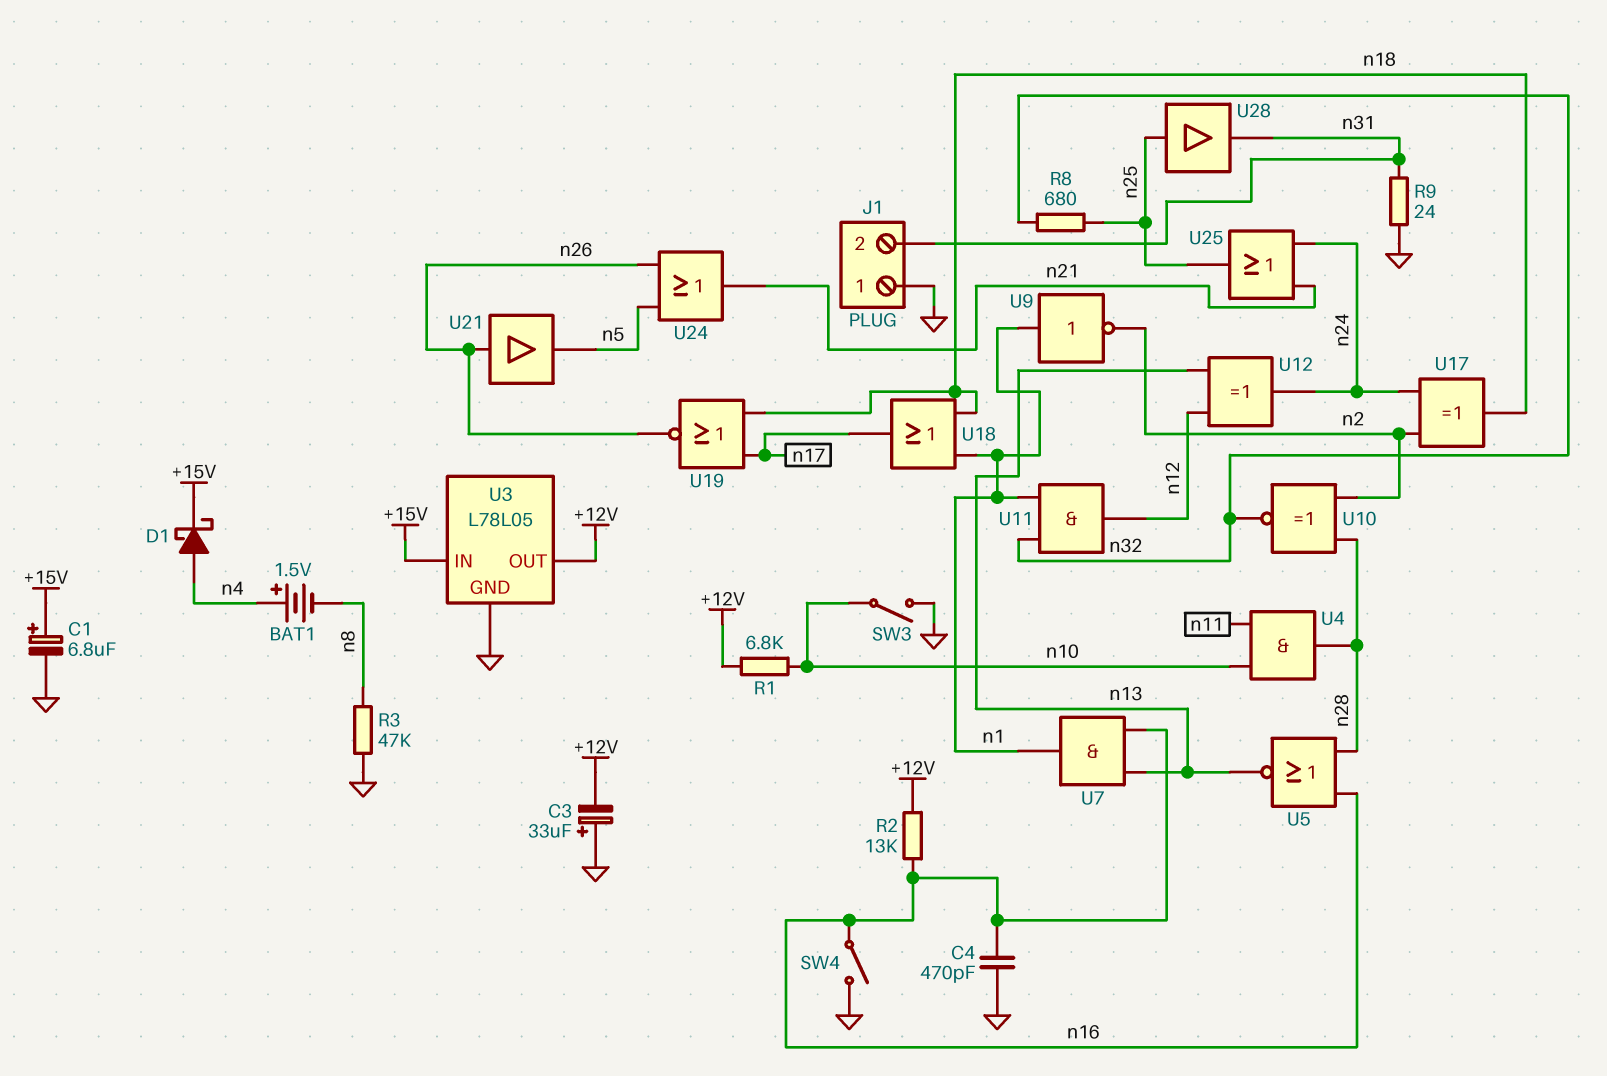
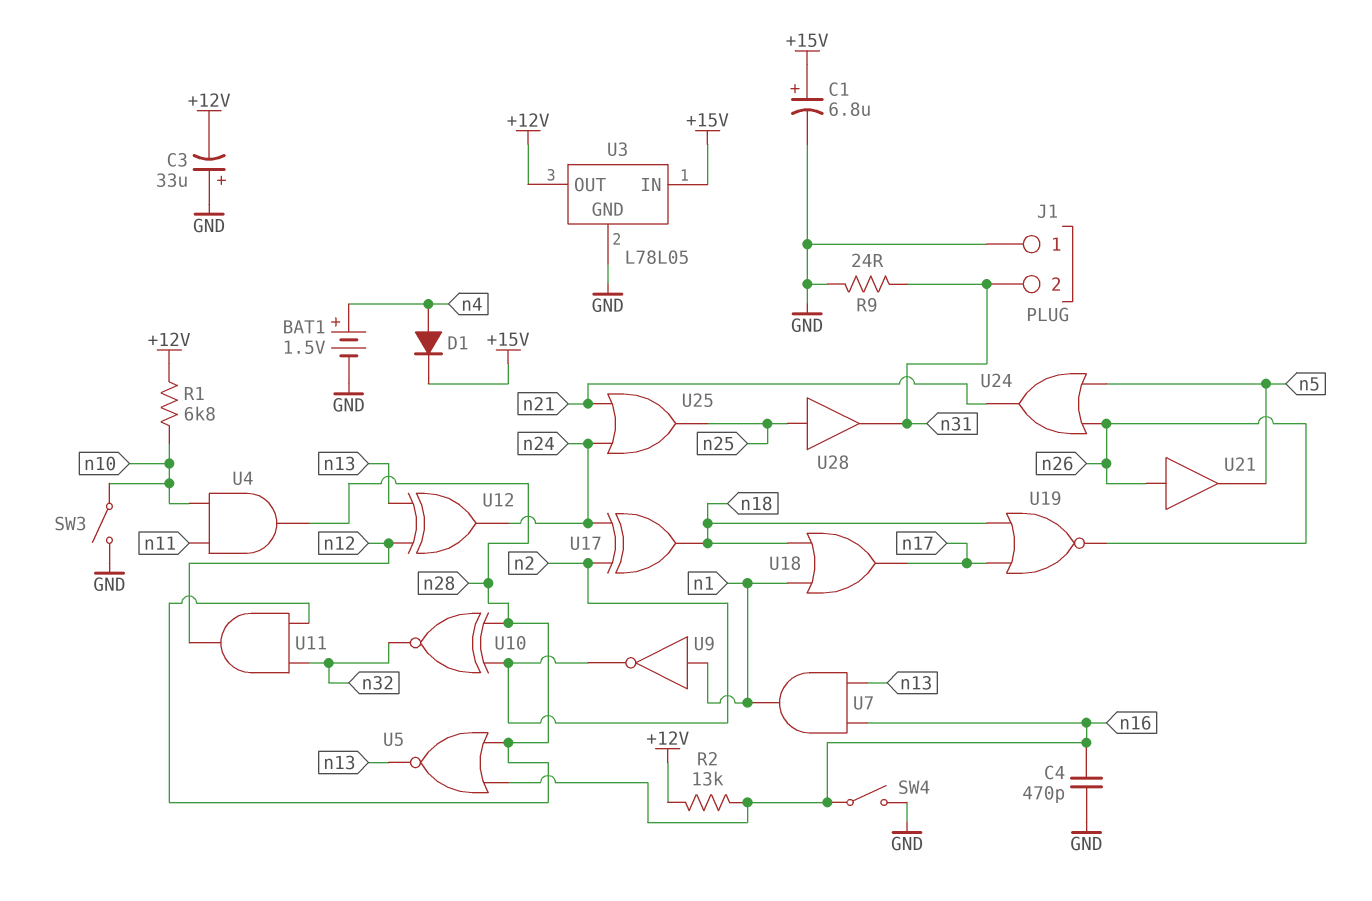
BAT1: 1.5V (plus n4, minus n8) -> 1.5V (plus n4, minus GND)
D1: schottky (A n4, K +15V) -> diode (A n4, K +15V)
R3: 47k (GND, n8) -> none
R8: 680 (n25, n32) -> none
U11: AND (in n1, in n32, out n12) -> AND (in n28, in n32, out n12)

